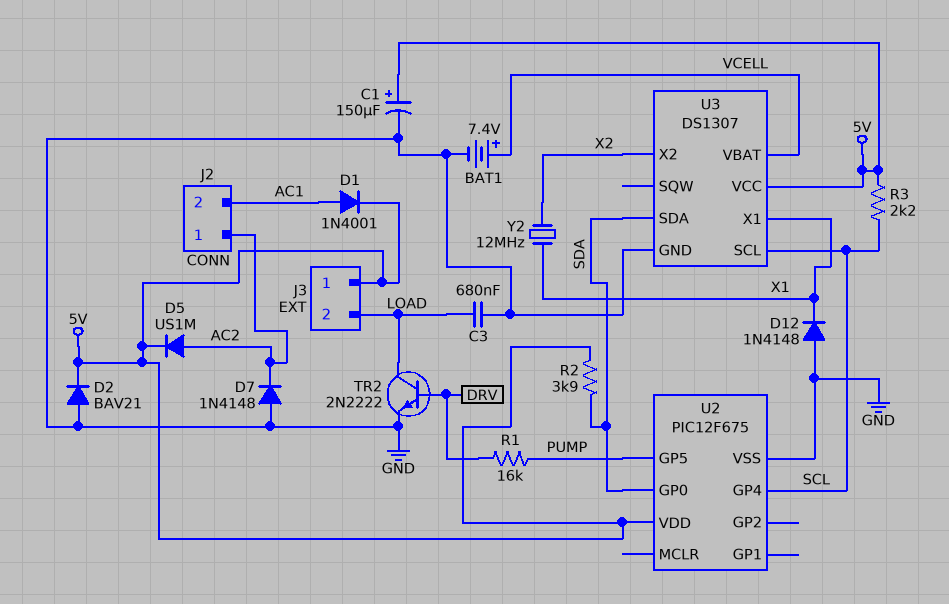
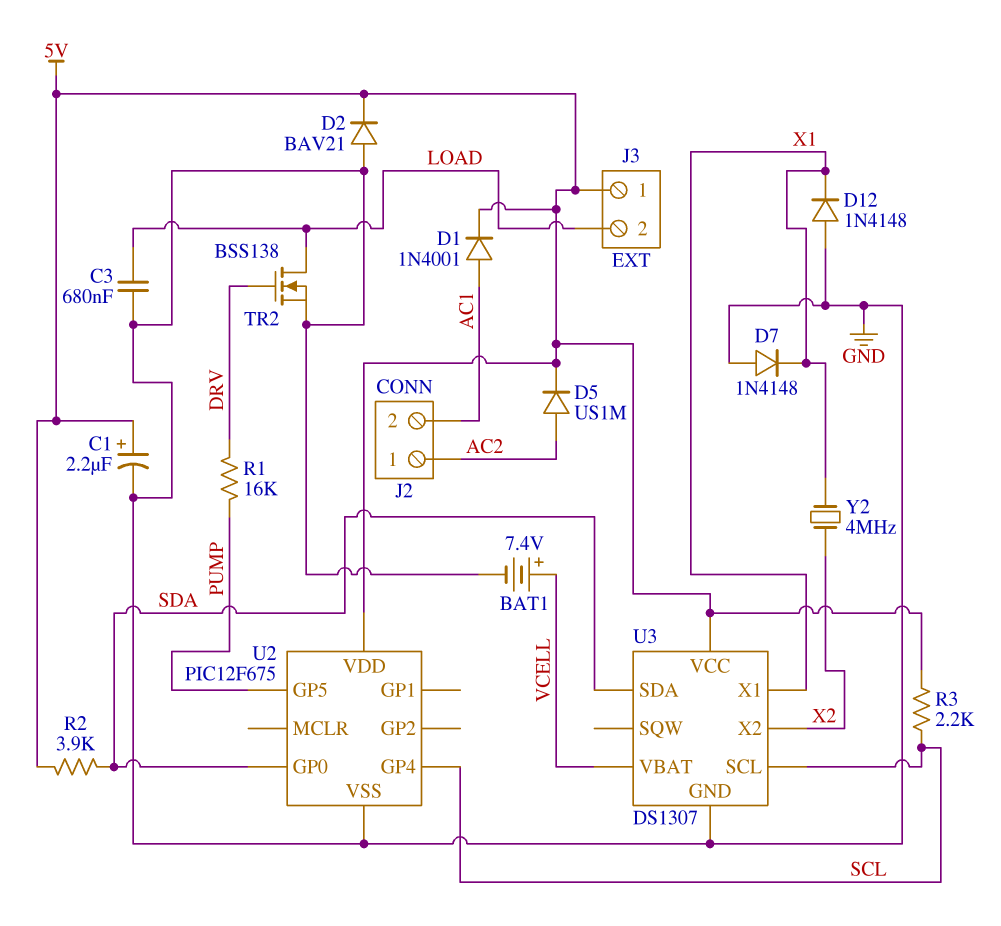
C1: 150uF (plus 5V, minus GND) -> 2.2uF (plus 5V, minus GND)
D7: diode 1N4148 (A GND, K AC2) -> diode 1N4148 (A GND, K X1)
TR2: NPN 2N2222 (B DRV, C LOAD, E GND) -> NMOS BSS138 (G DRV, D LOAD, S GND)
Y2: 12MHz (X1, X2) -> 4MHz (X1, X2)

